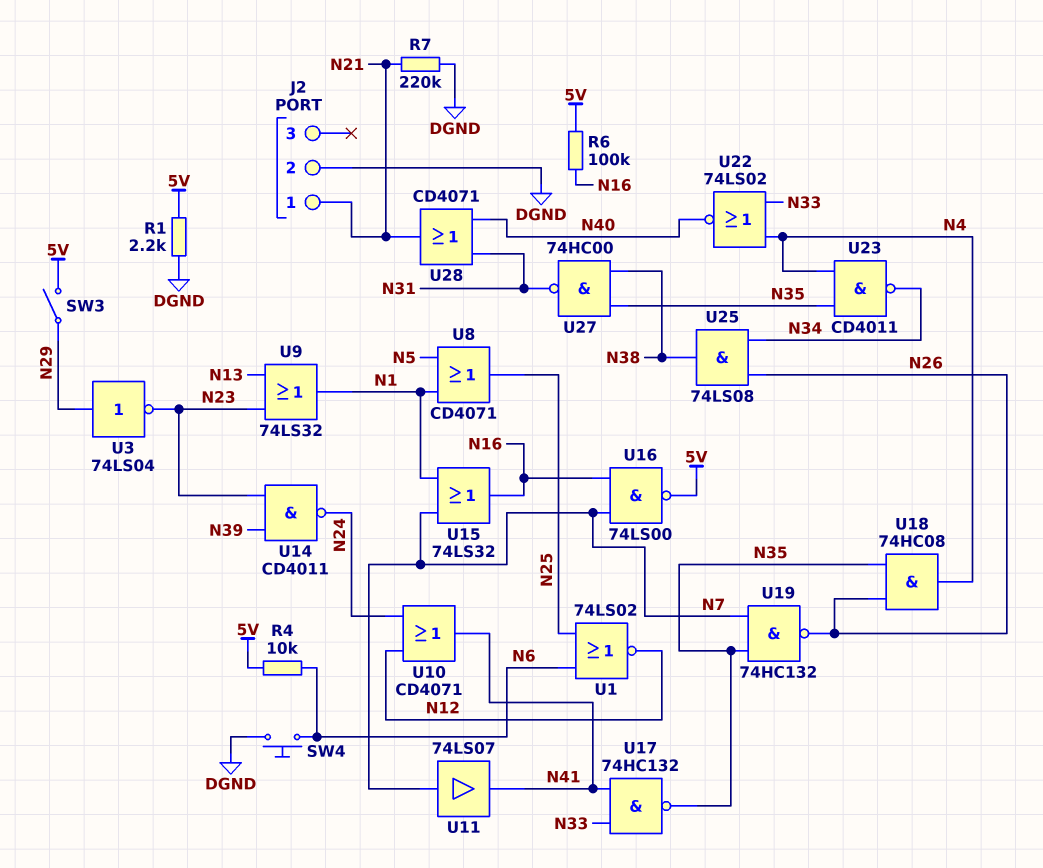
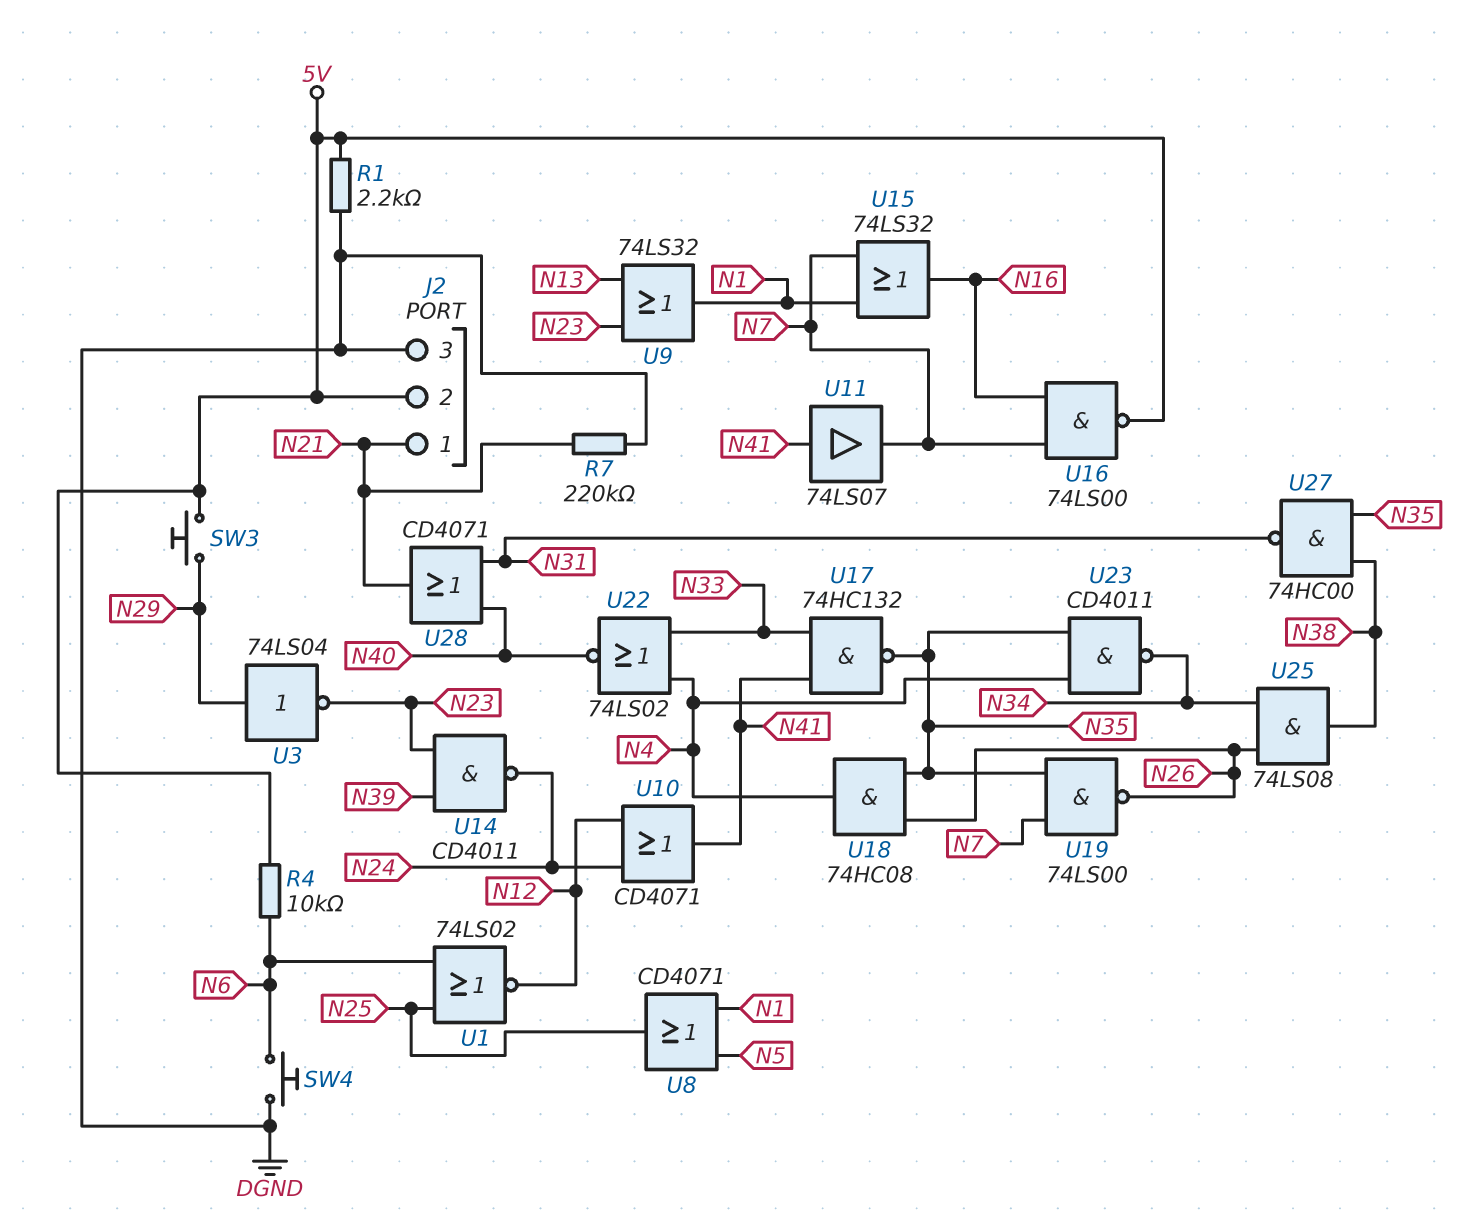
J2 pin 2: DGND -> 5V
J2 pin 3: none -> DGND
R6: 100k (5V, N16) -> none
SW3: switch (5V, N29) -> button (5V, N29)
U11: buffer 74LS07 (in N7, out N41) -> buffer 74LS07 (in N41, out N7)
U19: NAND 74HC132 (in N7, in N35, out N26) -> NAND 74LS00 (in N7, in N35, out N26)

